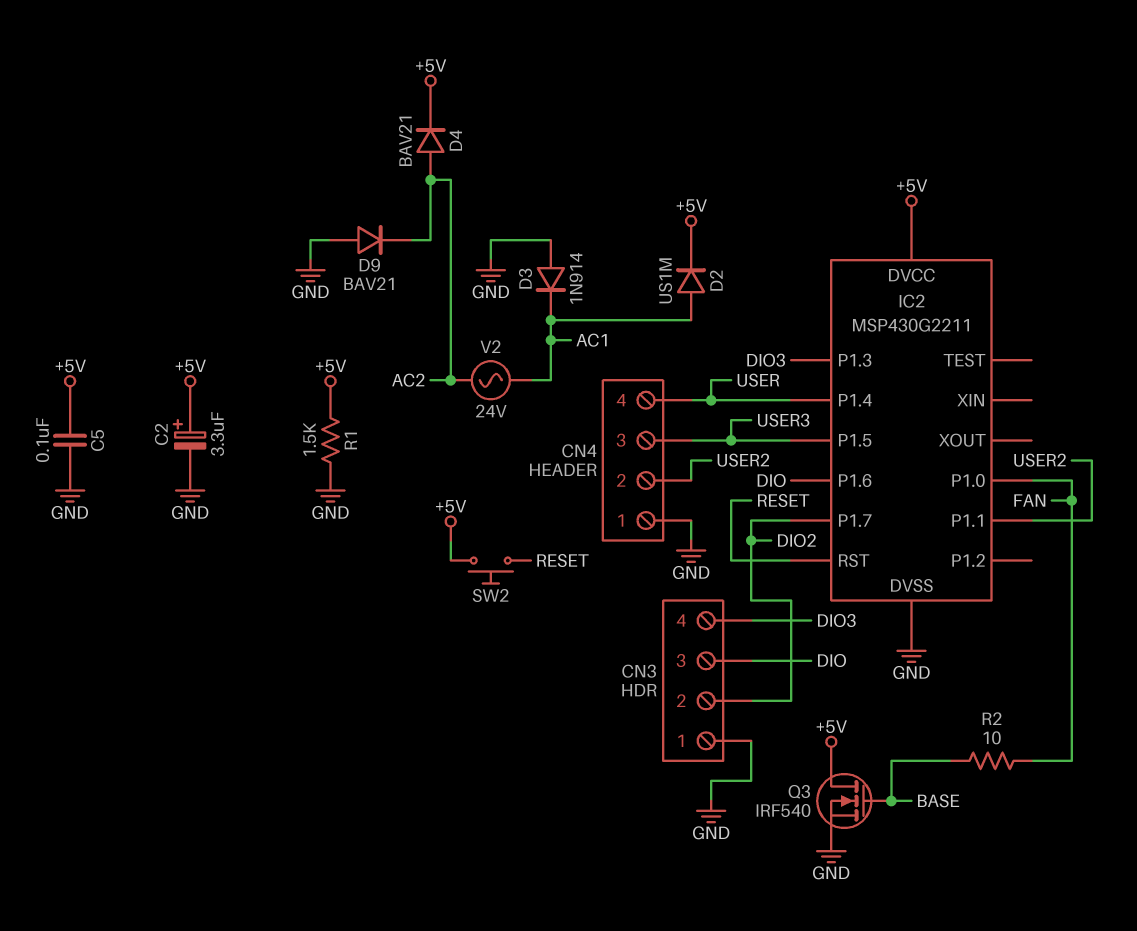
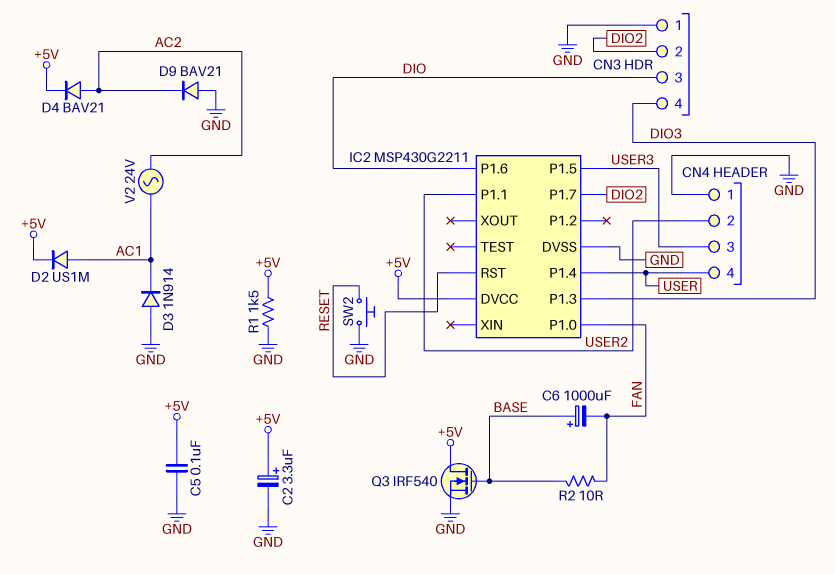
C6: none -> 1000uF (plus BASE, minus FAN)
SW2: button (+5V, RESET) -> button (GND, RESET)

